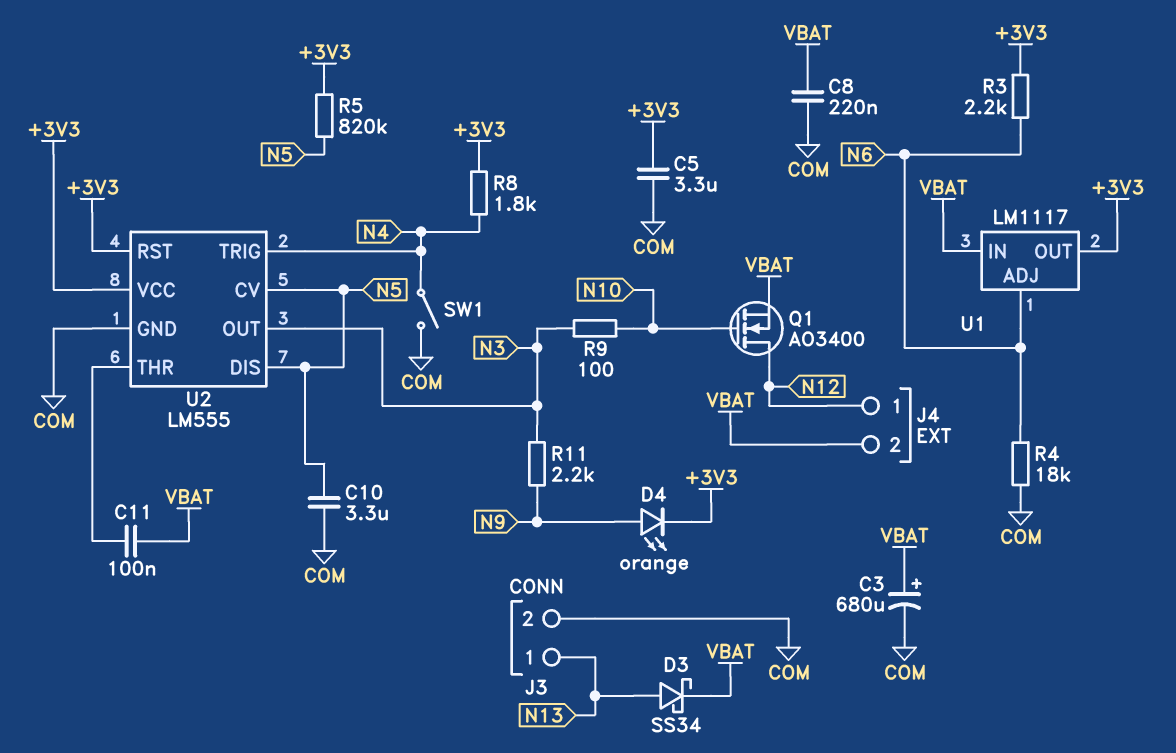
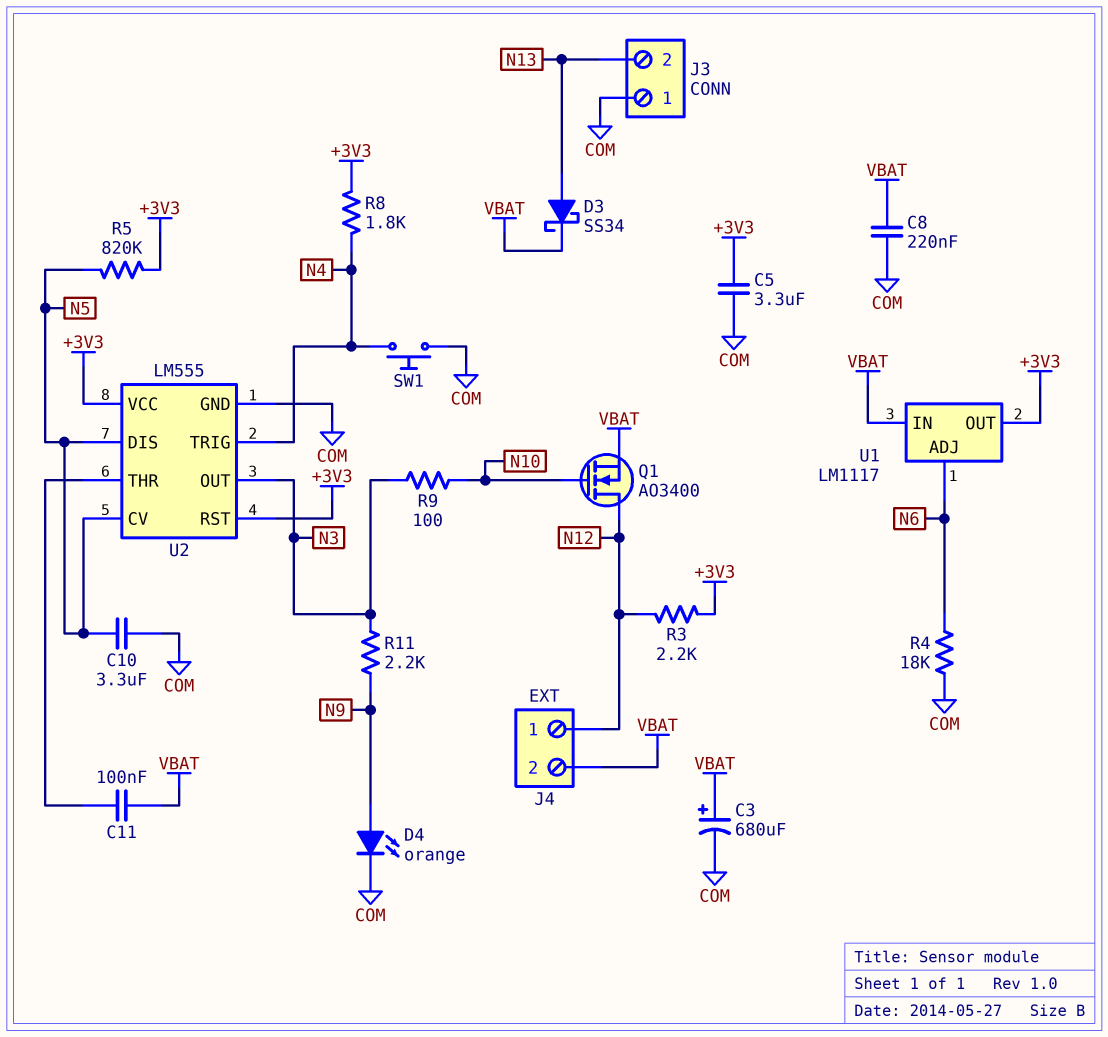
D4: LED orange (A N9, K +3V3) -> LED orange (A N9, K COM)
J3 pin 1: N13 -> COM
J3 pin 2: COM -> N13
R3: 2.2k (+3V3, N6) -> 2.2k (+3V3, N12)
SW1: switch (COM, N4) -> button (COM, N4)

